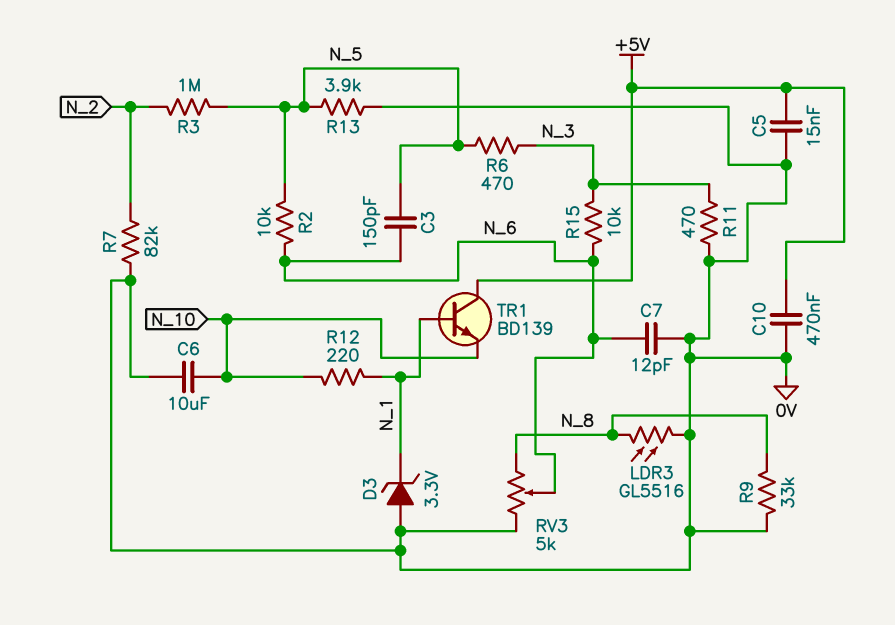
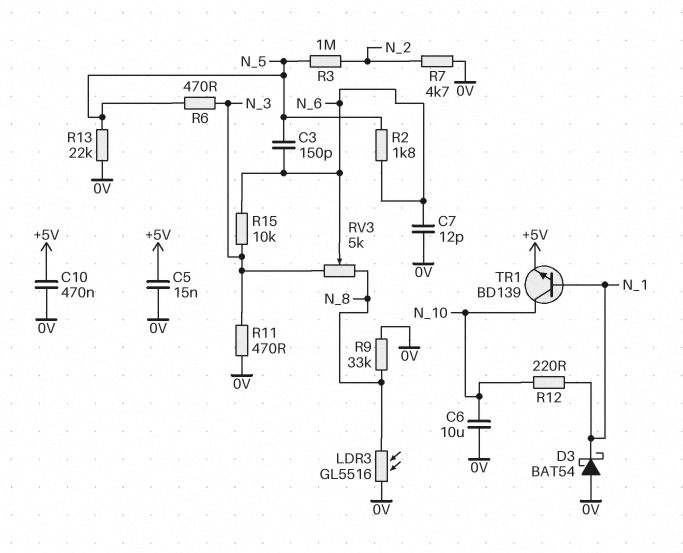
D3: zener 3.3V (A 0V, K N_1) -> schottky BAT54 (A 0V, K N_1)
R2: 10k (N_5, N_6) -> 1.8k (N_5, N_6)
R7: 82k (0V, N_2) -> 4.7k (0V, N_2)
R13: 3.9k (0V, N_5) -> 22k (0V, N_5)
RV3: 5k (0V, N_8, wiper N_6) -> 5k (N_3, N_8, wiper N_6)
TR1: NPN BD139 (B N_1, C +5V, E N_10) -> NPN BD139 (B N_1, C N_10, E +5V)

